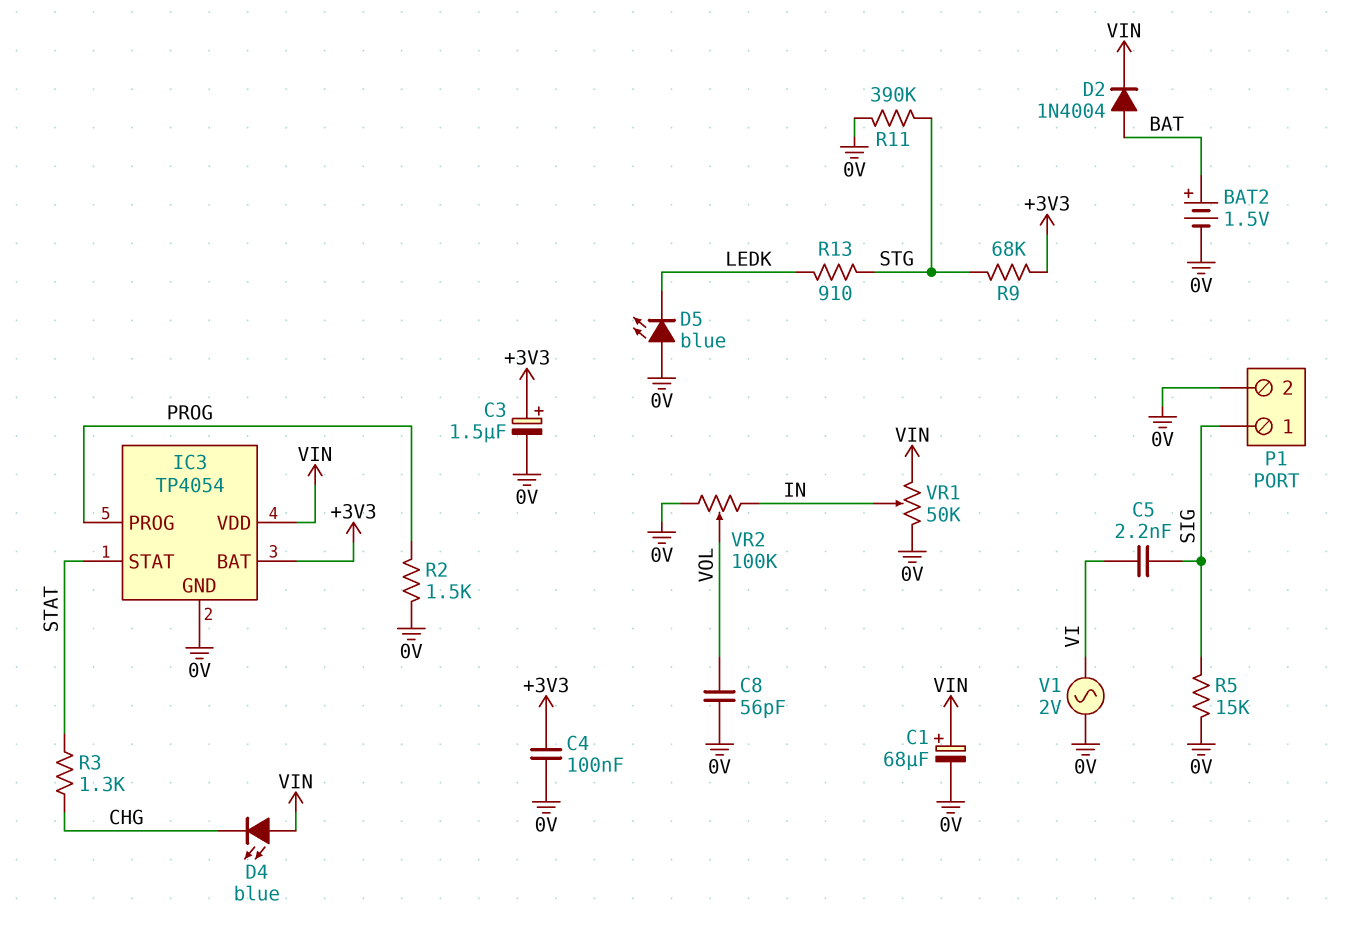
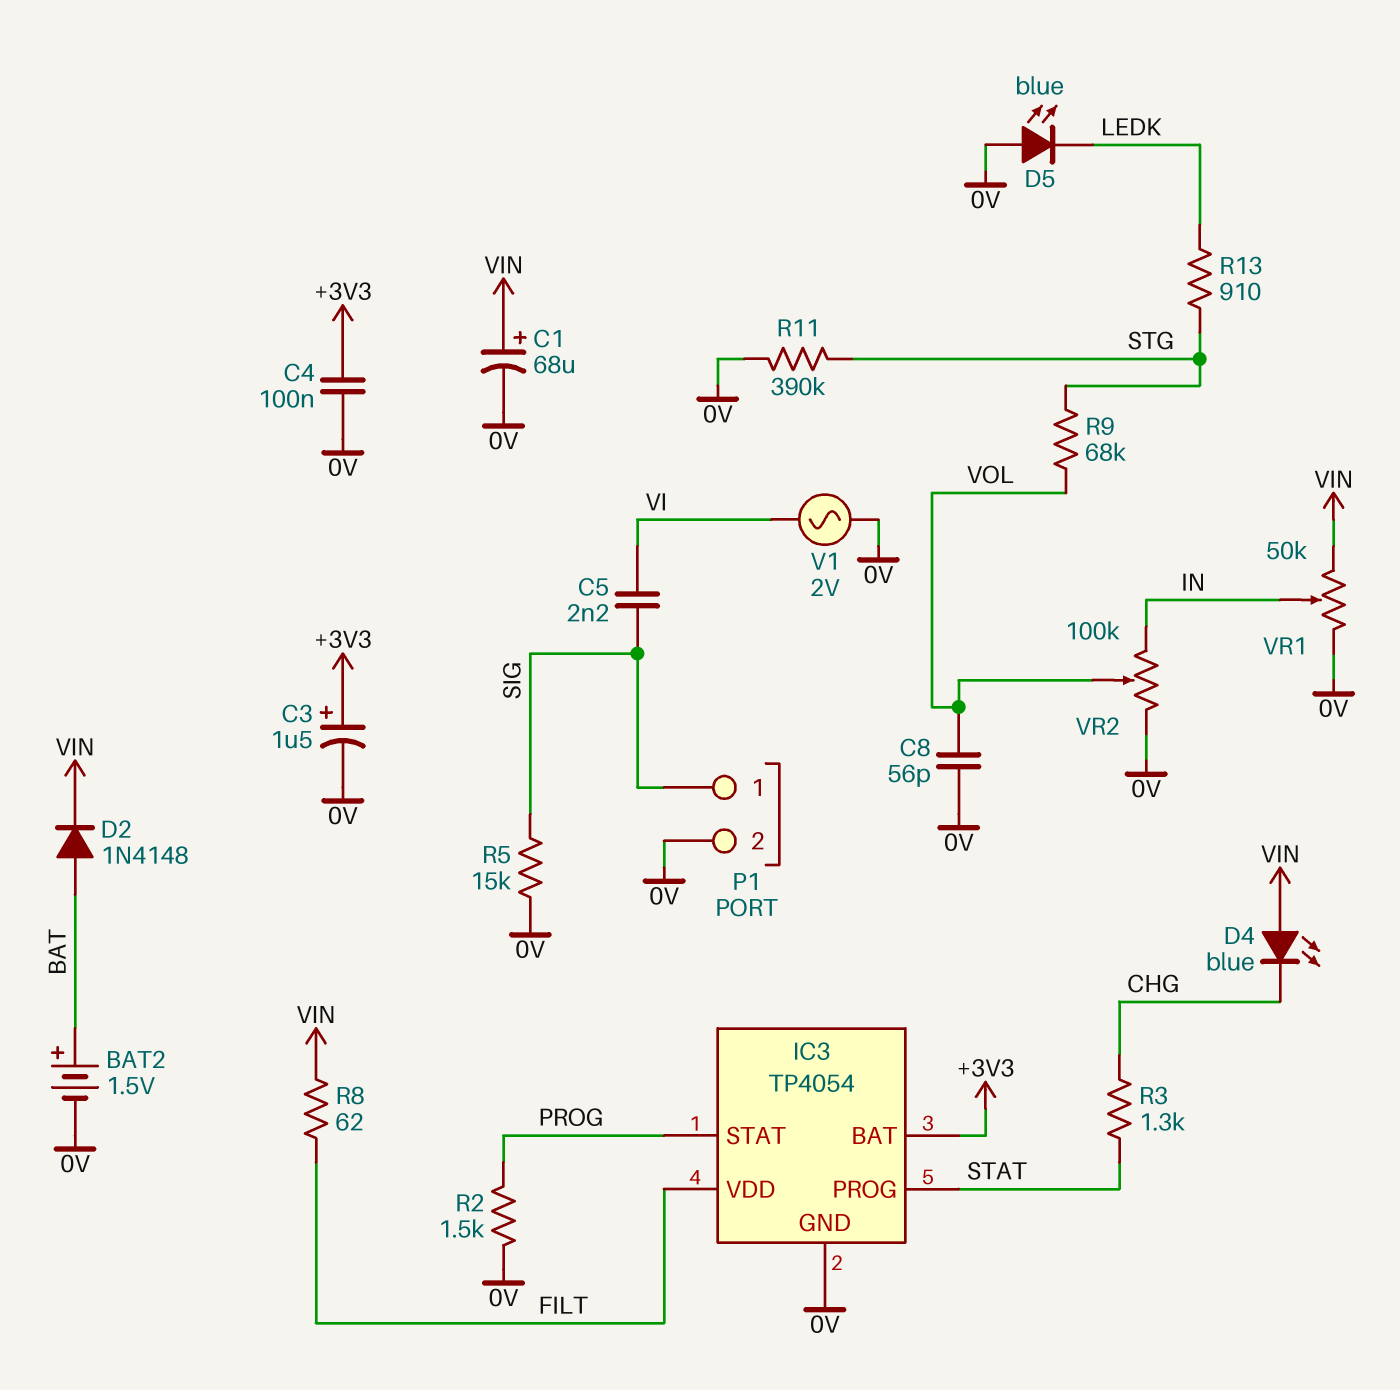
D2: diode 1N4004 (A BAT, K VIN) -> diode 1N4148 (A BAT, K VIN)
IC3 pin PROG: PROG -> STAT
IC3 pin STAT: STAT -> PROG
IC3 pin VDD: VIN -> FILT
R8: none -> 62 (FILT, VIN)
R9: 68k (+3V3, STG) -> 68k (STG, VOL)

